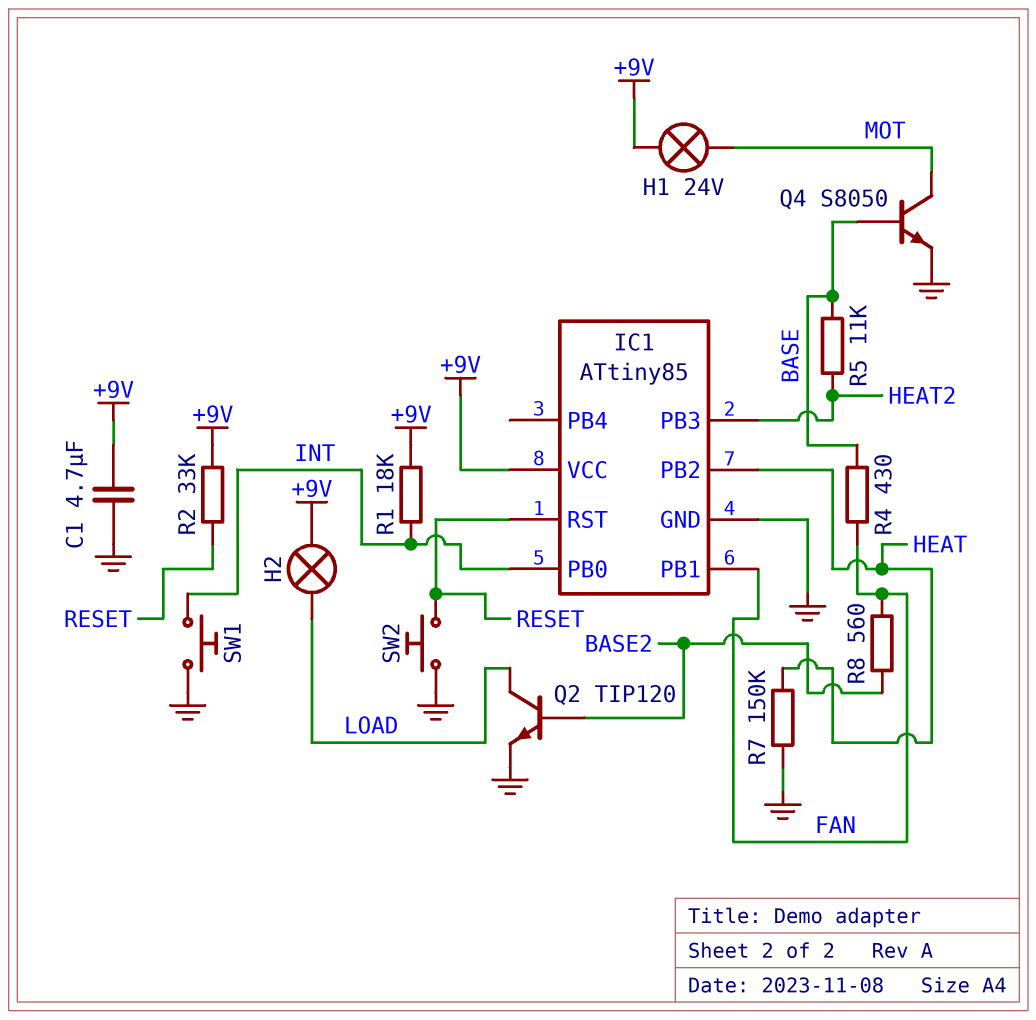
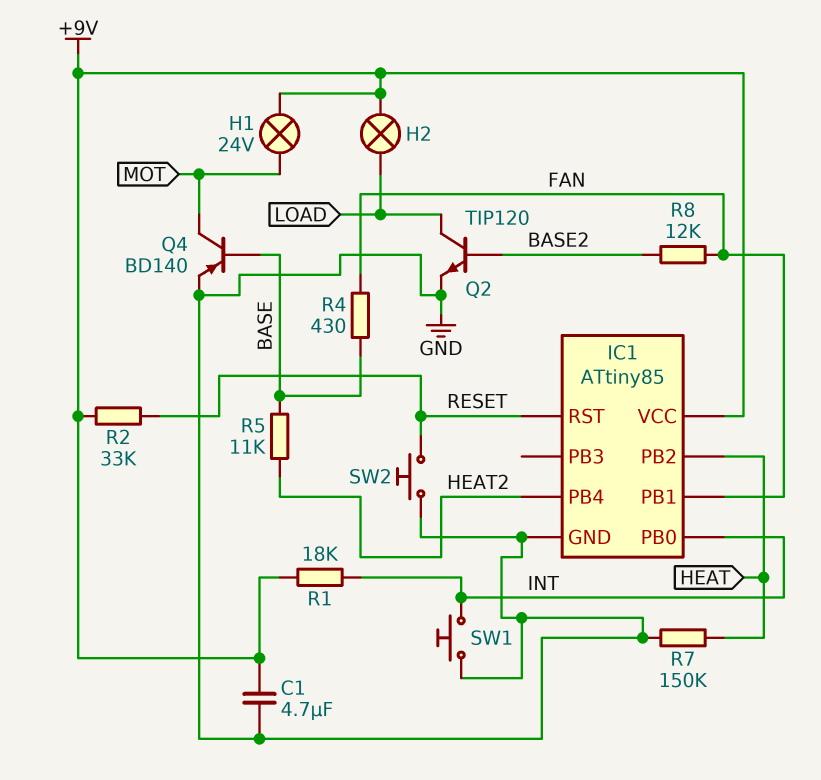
IC1 pin PB3: HEAT2 -> none
IC1 pin PB4: none -> HEAT2
Q4: NPN S8050 (B BASE, C MOT, E GND) -> PNP BD140 (B BASE, C MOT, E GND)
R8: 560 (BASE2, FAN) -> 12k (BASE2, FAN)

